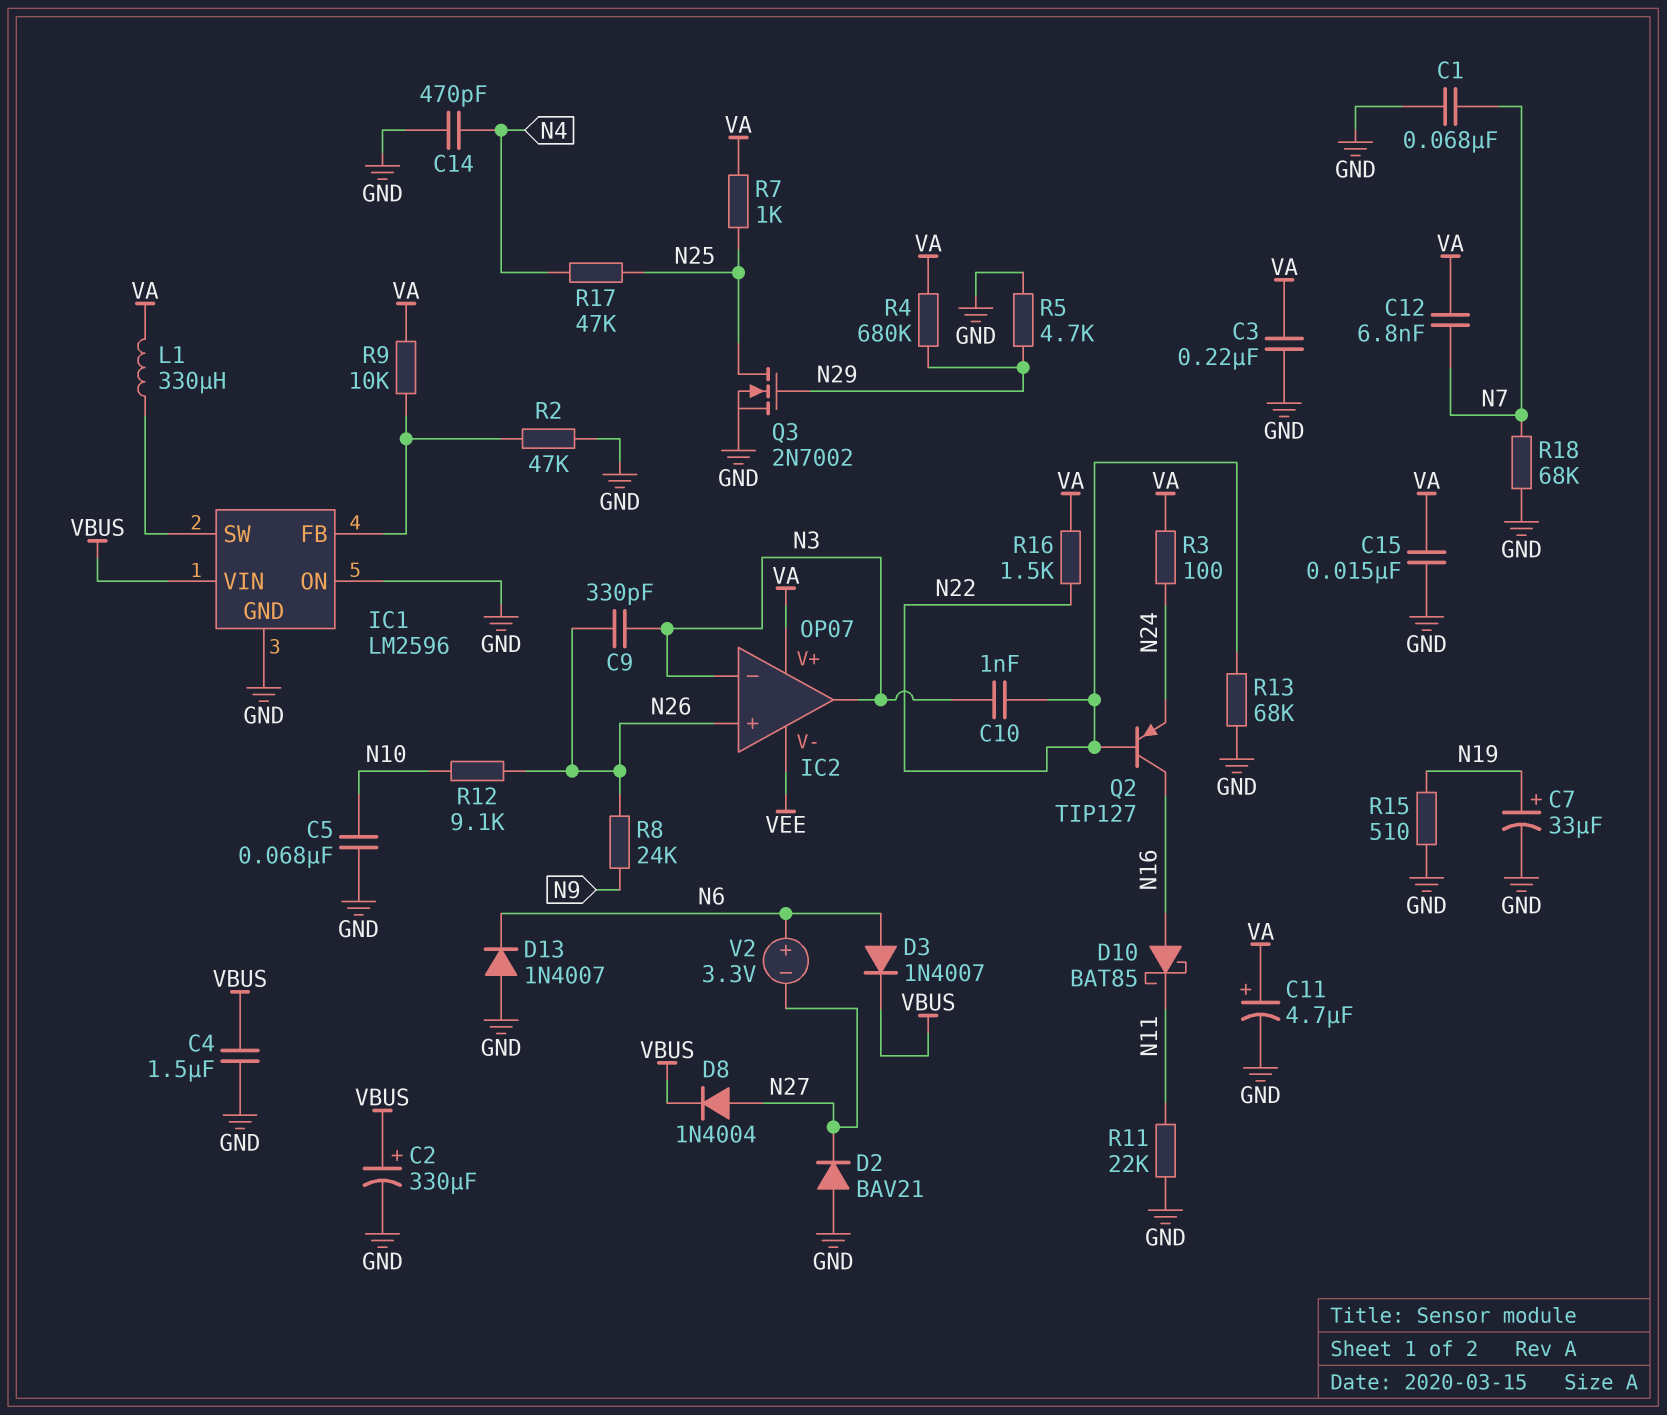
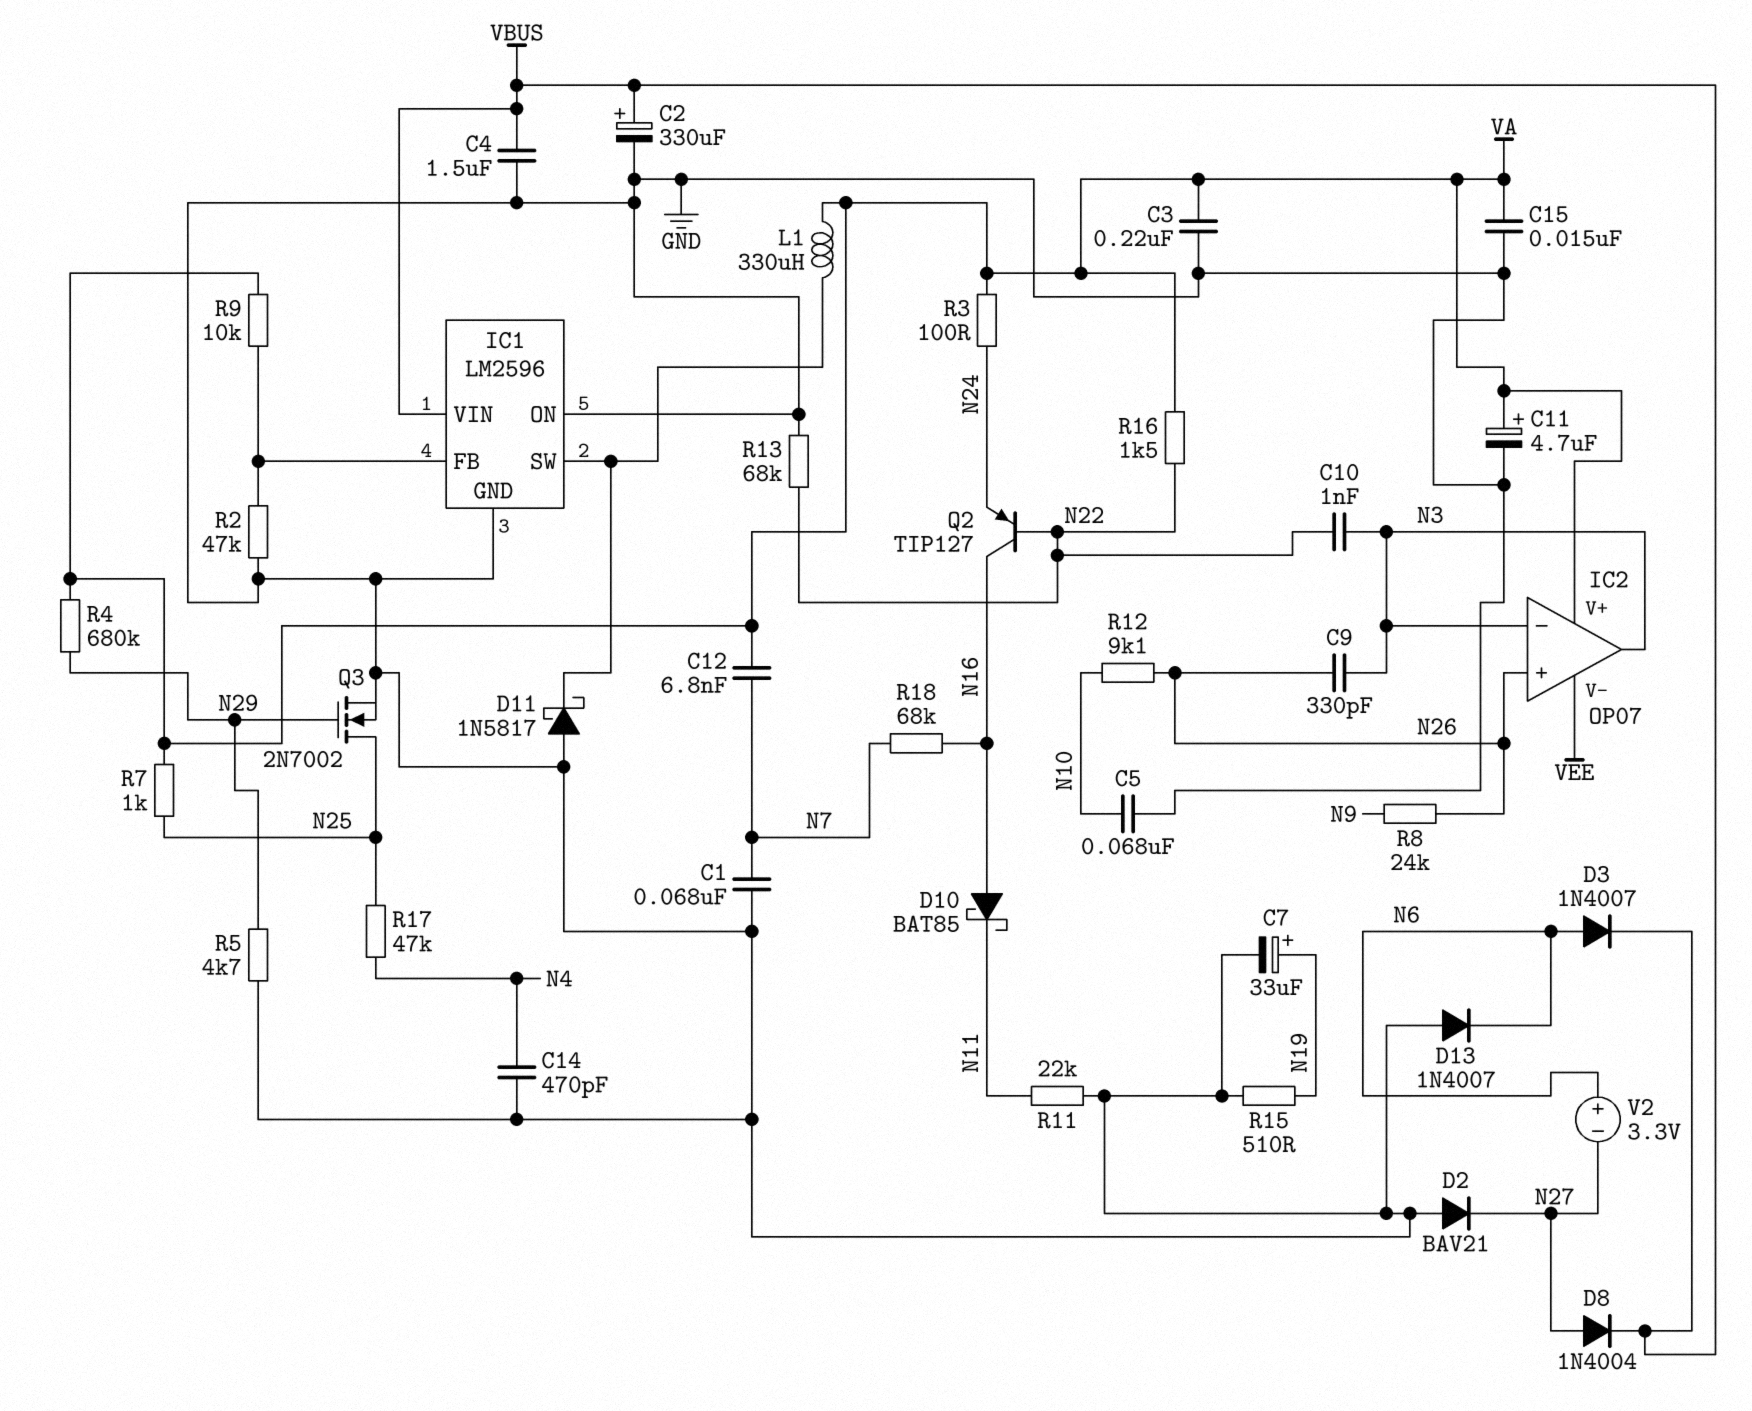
D11: none -> schottky 1N5817 (A GND, K IC1/SW)
R18: 68k (GND, N7) -> 68k (N7, N16)

